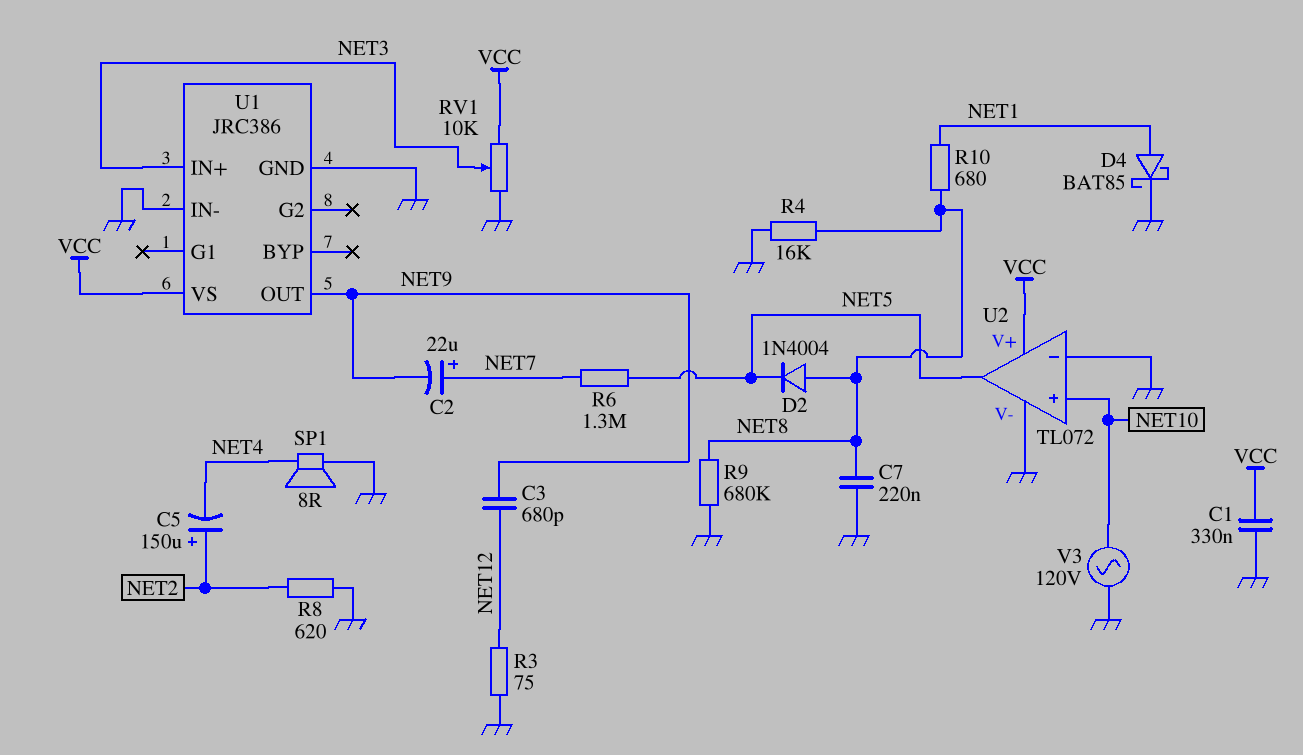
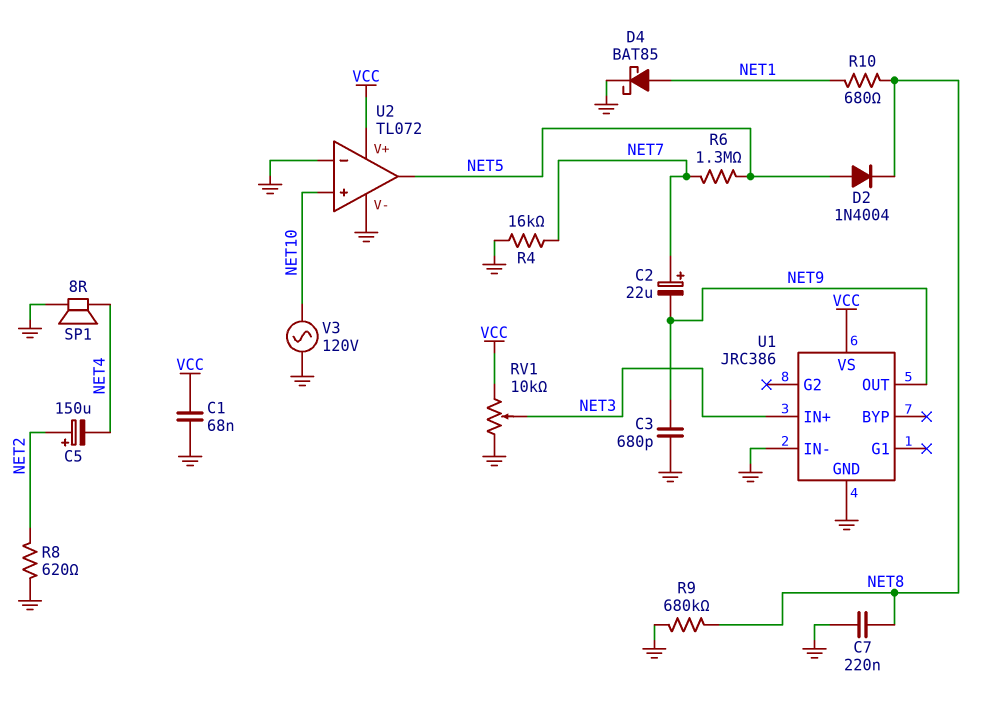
C1: 330nF (GND, VCC) -> 68nF (GND, VCC)
C3: 680pF (NET9, NET12) -> 680pF (GND, NET9)
D2: diode 1N4004 (A NET8, K NET5) -> diode 1N4004 (A NET5, K NET8)
R3: 75 (GND, NET12) -> none
R4: 16k (GND, NET8) -> 16k (GND, NET7)

